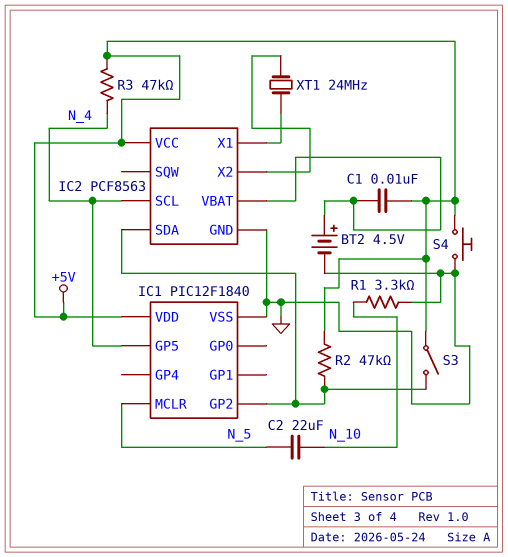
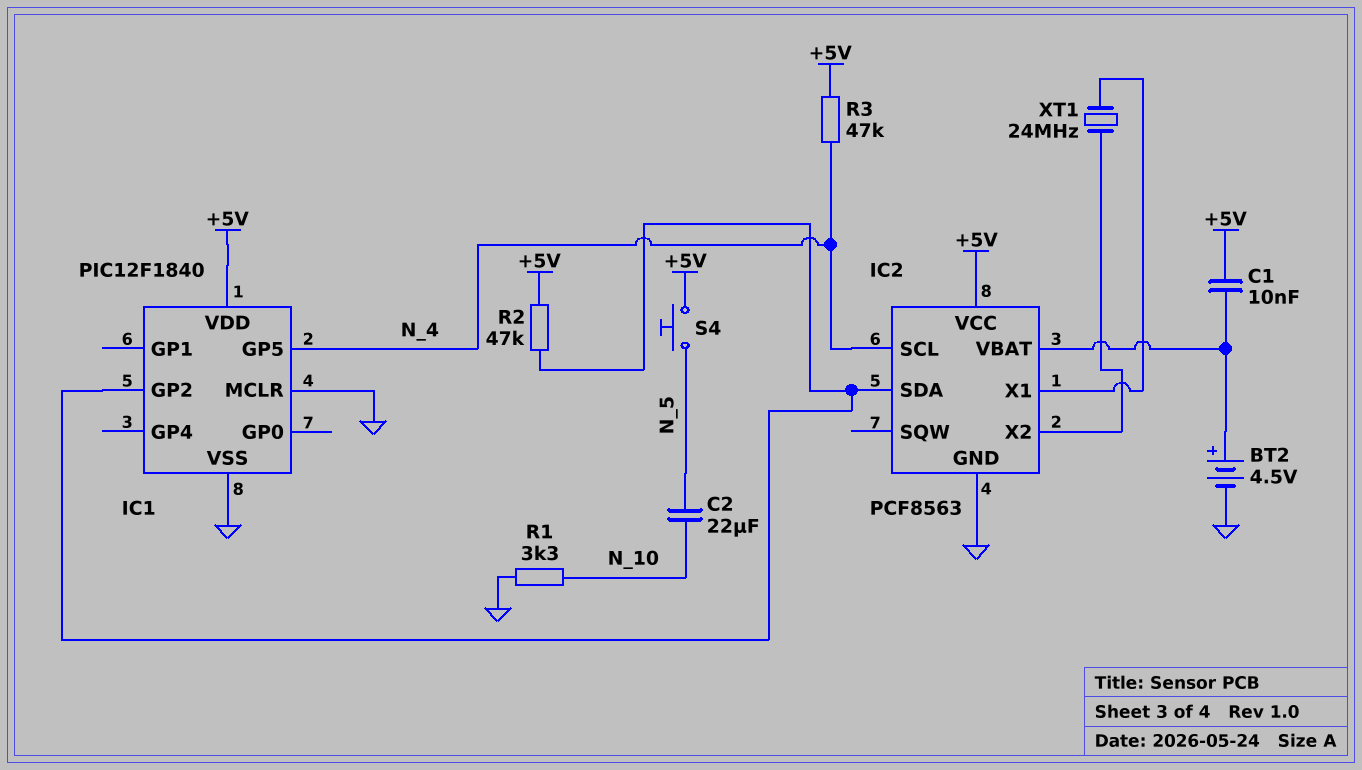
IC1 pin MCLR: N_5 -> GND
S3: switch (+5V, IC1/GP2) -> none
S4: button (+5V, GND) -> button (+5V, N_5)

